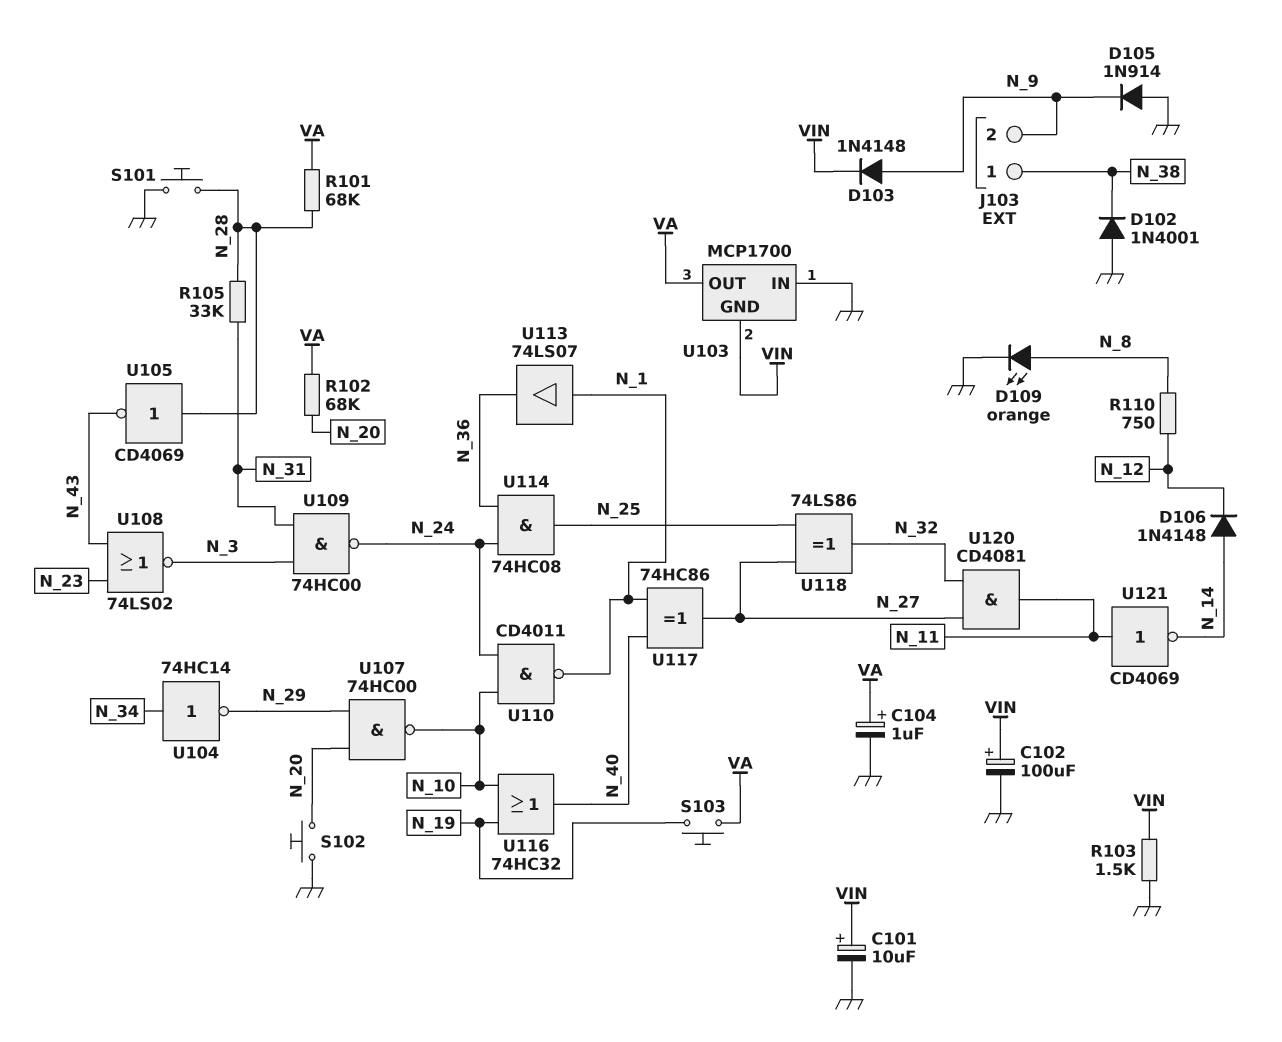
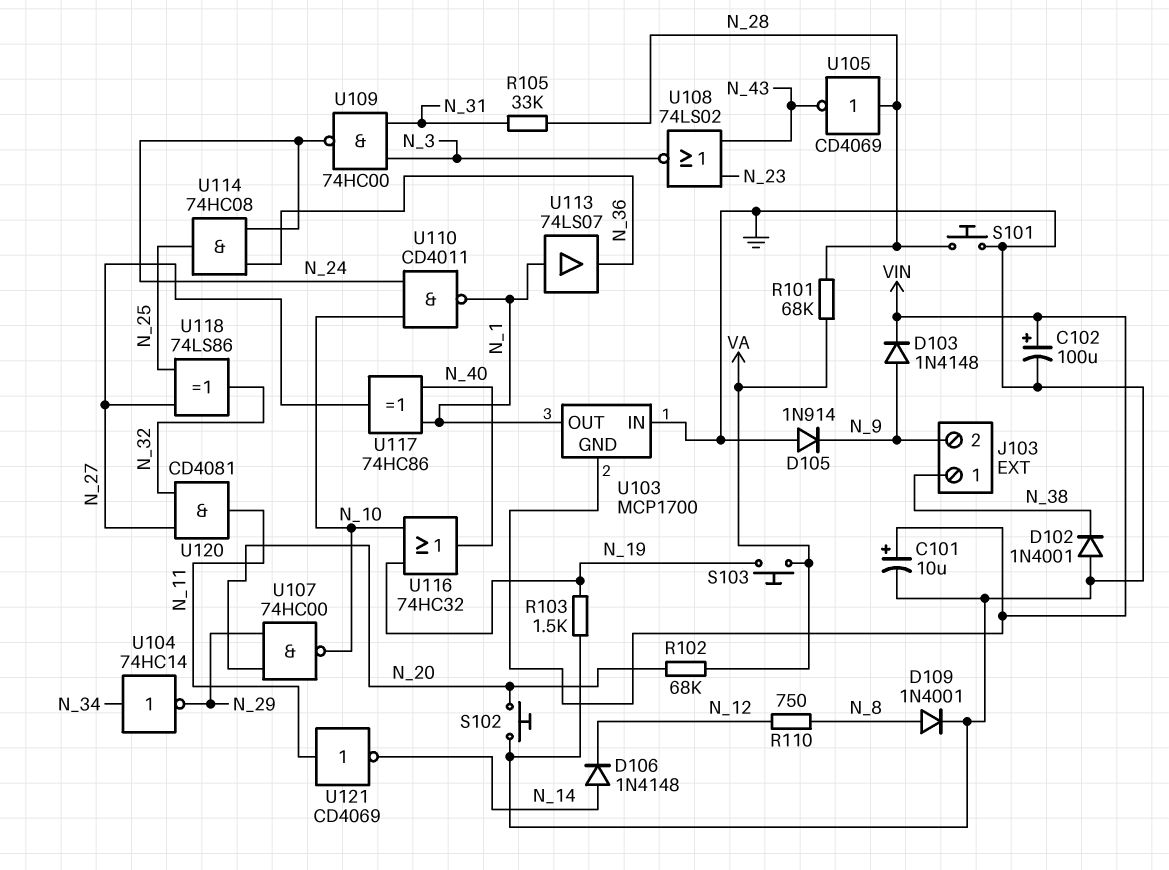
C104: 1uF (plus VA, minus GND) -> none
D109: LED orange (A N_8, K GND) -> diode 1N4001 (A N_8, K GND)
R103: 1.5k (GND, VIN) -> 1.5k (GND, N_19)
U103 pin OUT: VA -> N_1

